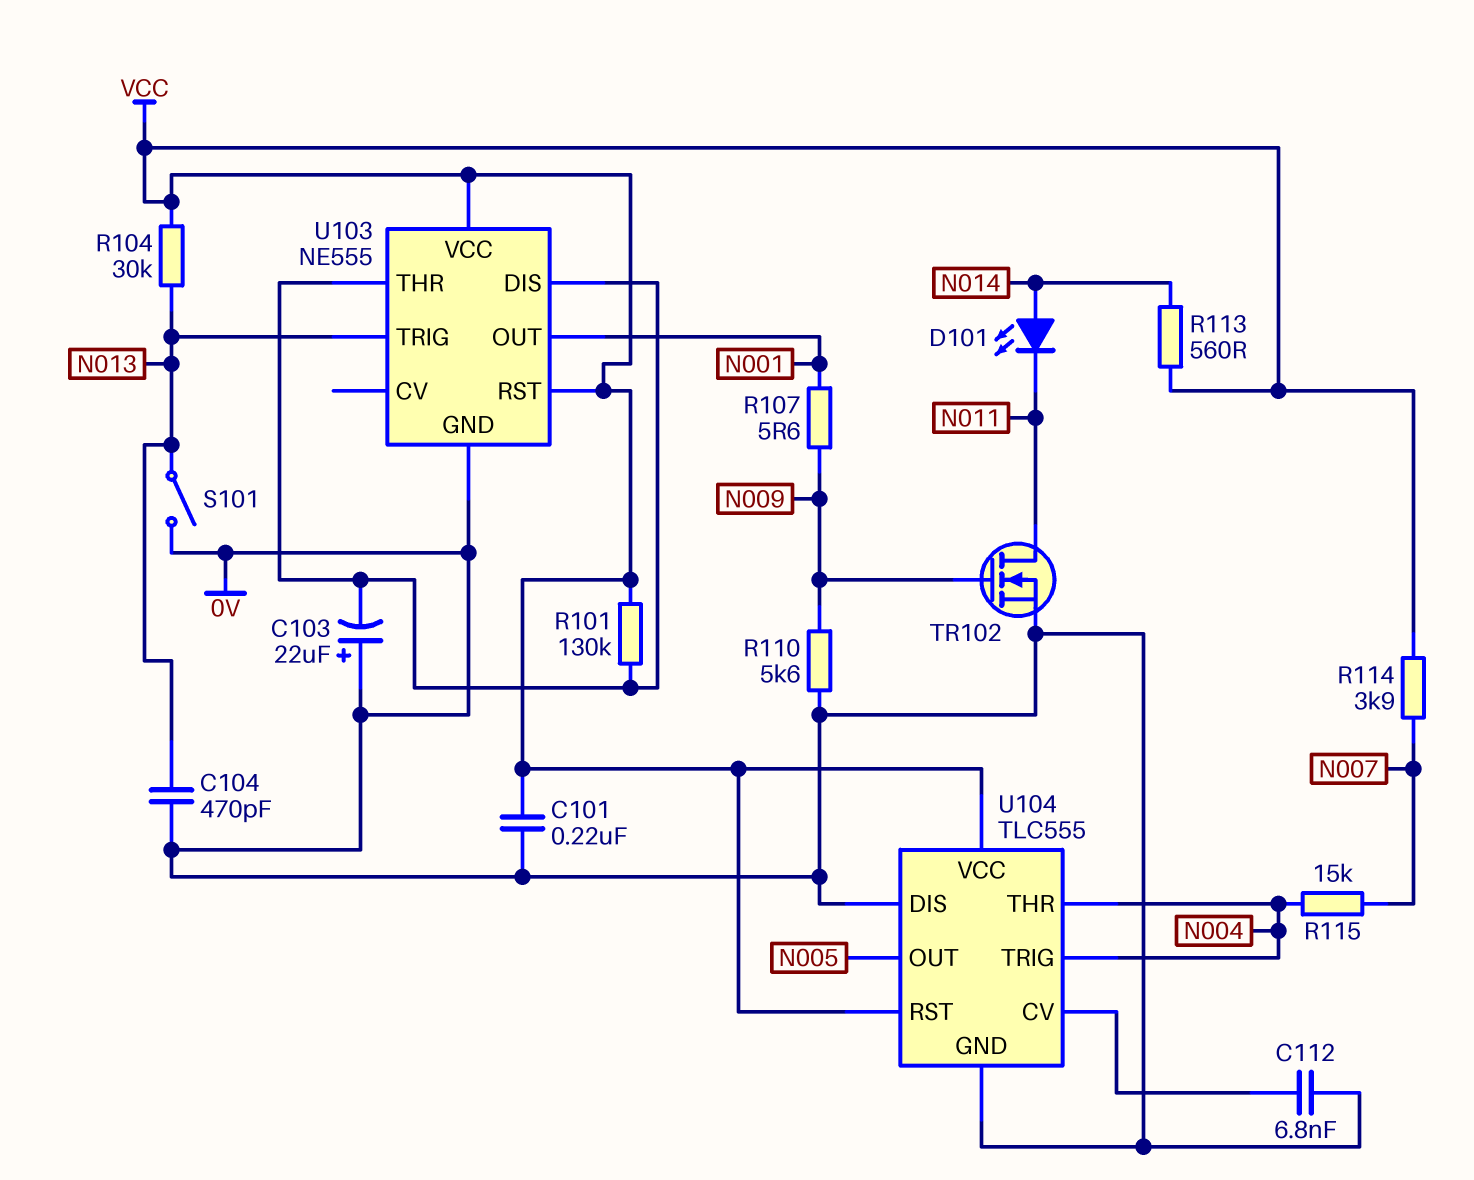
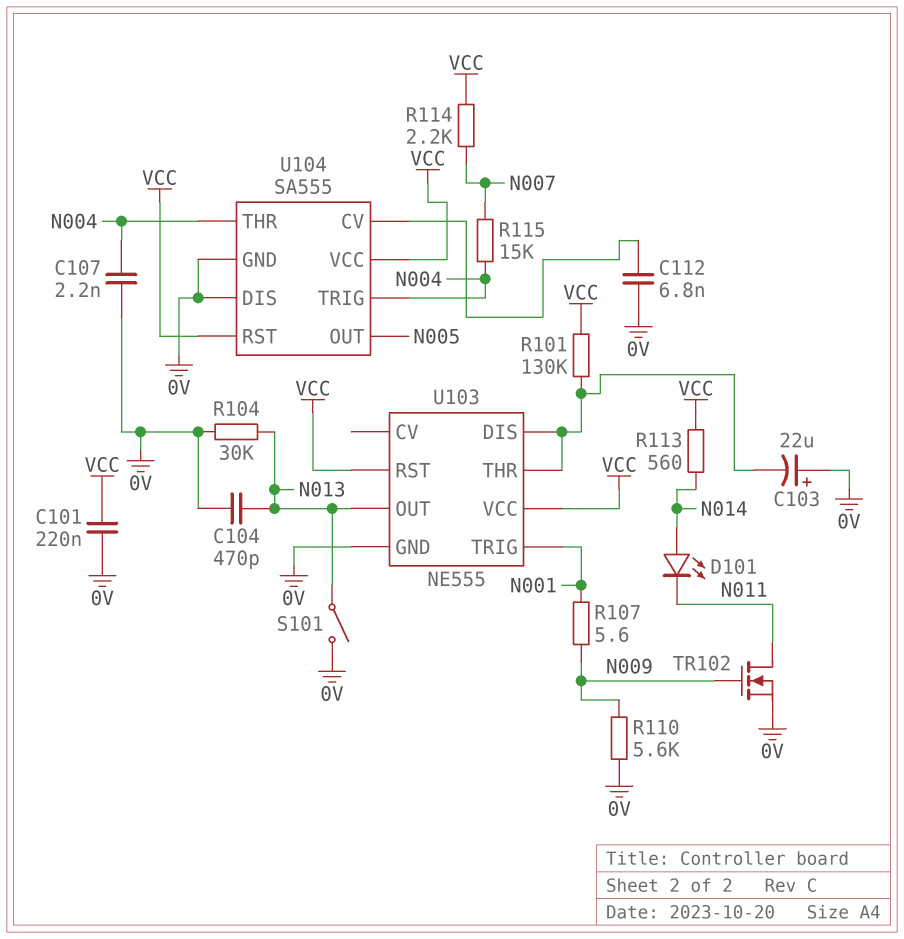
C107: none -> 2.2nF (0V, N004)
R104: 30k (N013, VCC) -> 30k (0V, N013)
R114: 3.9k (N007, VCC) -> 2.2k (N007, VCC)
U103 pin OUT: N001 -> N013
U103 pin TRIG: N013 -> N001
U104: TLC555 -> SA555

